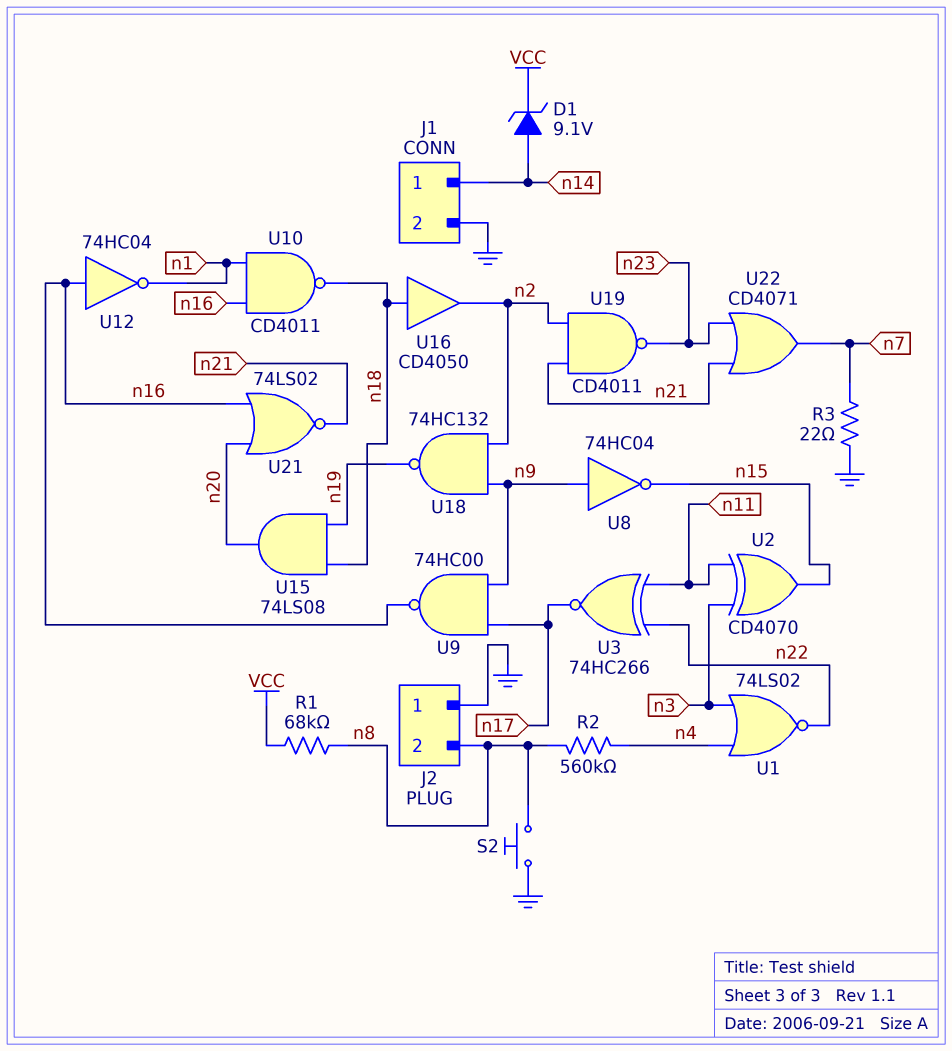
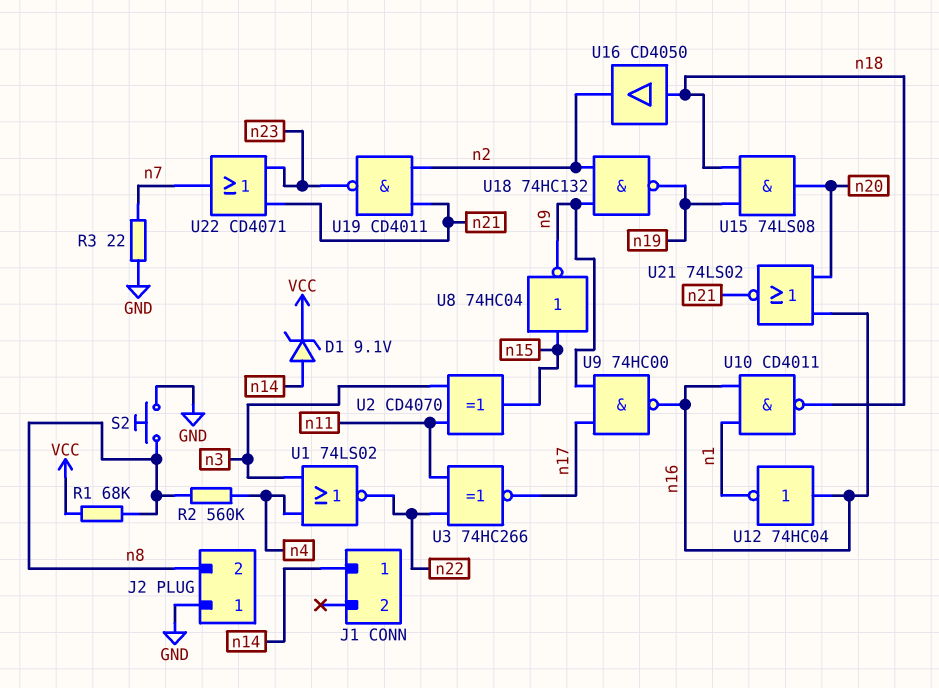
J1 pin 2: GND -> none
U8: NOT 74HC04 (in n9, out n15) -> NOT 74HC04 (in n15, out n9)

